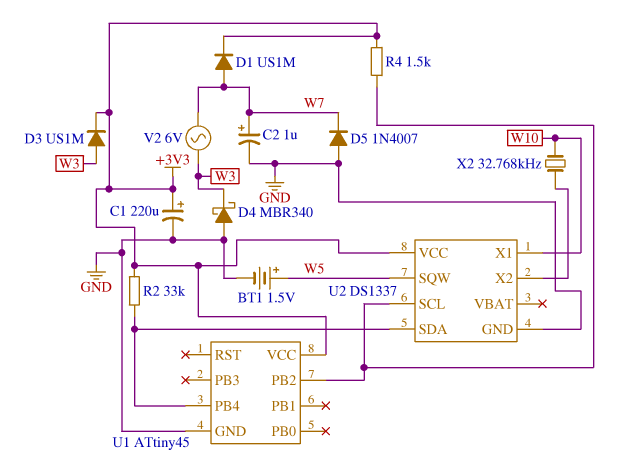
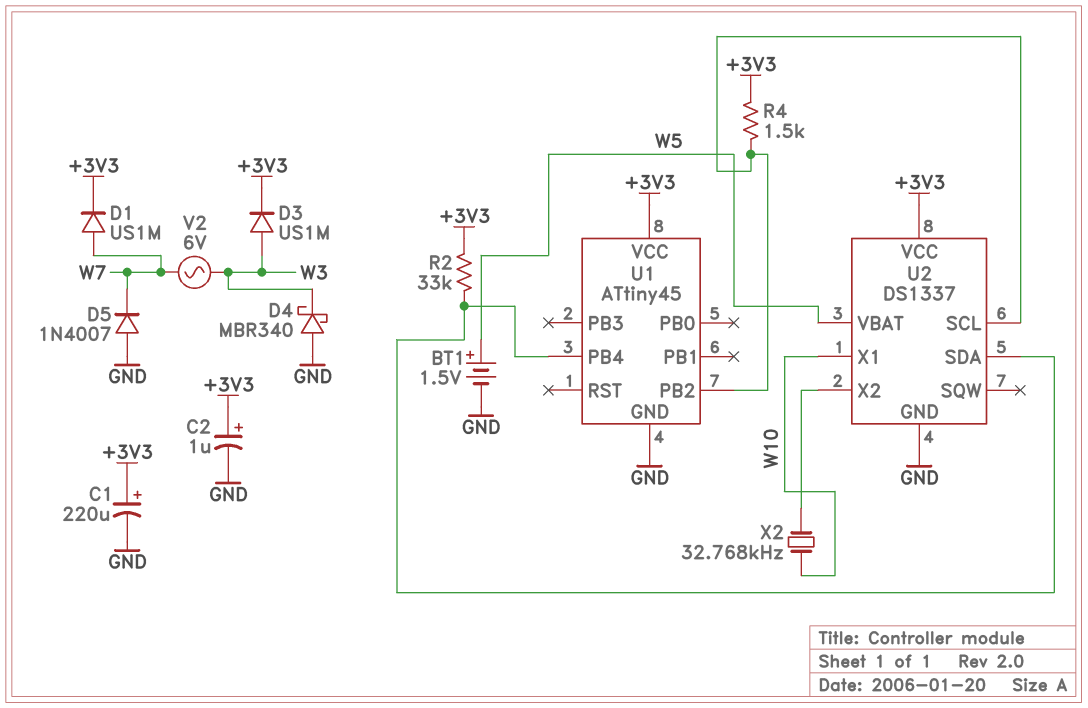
C2: 1uF (plus W7, minus GND) -> 1uF (plus +3V3, minus GND)
U2 pin SQW: W5 -> none
U2 pin VBAT: none -> W5

